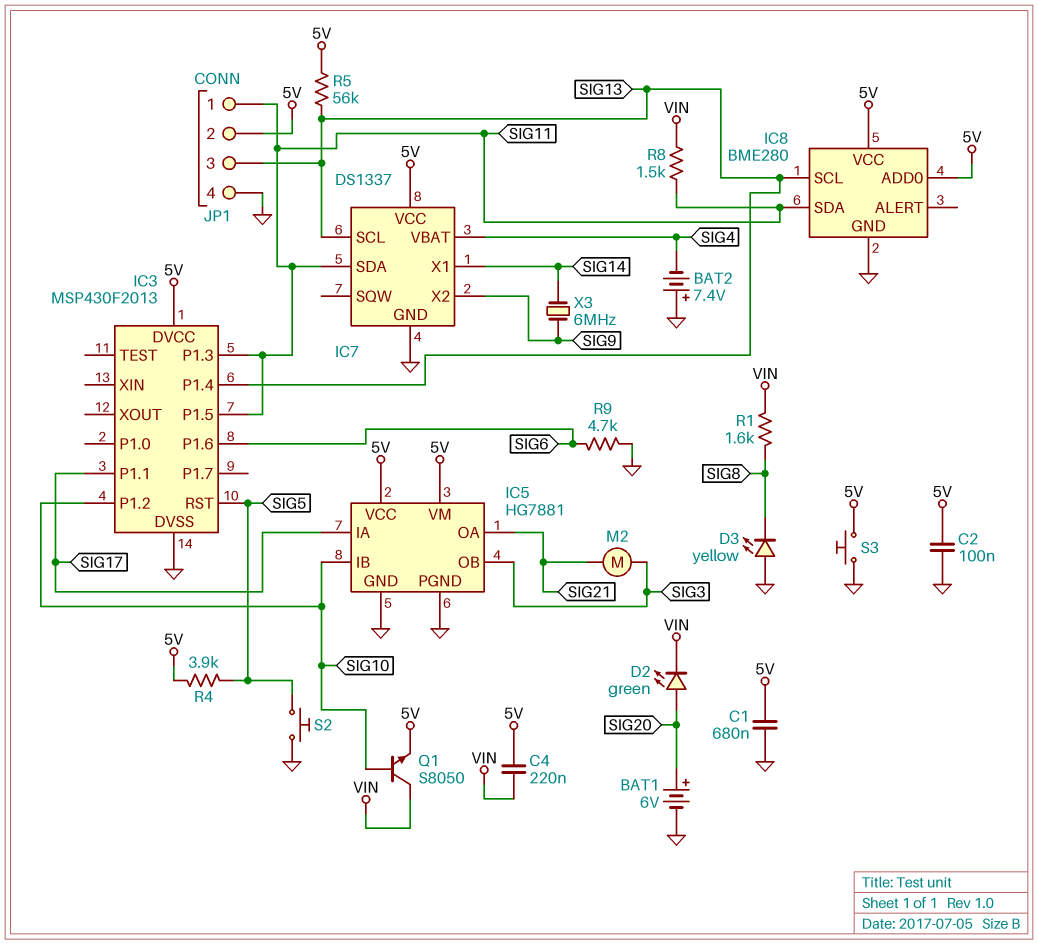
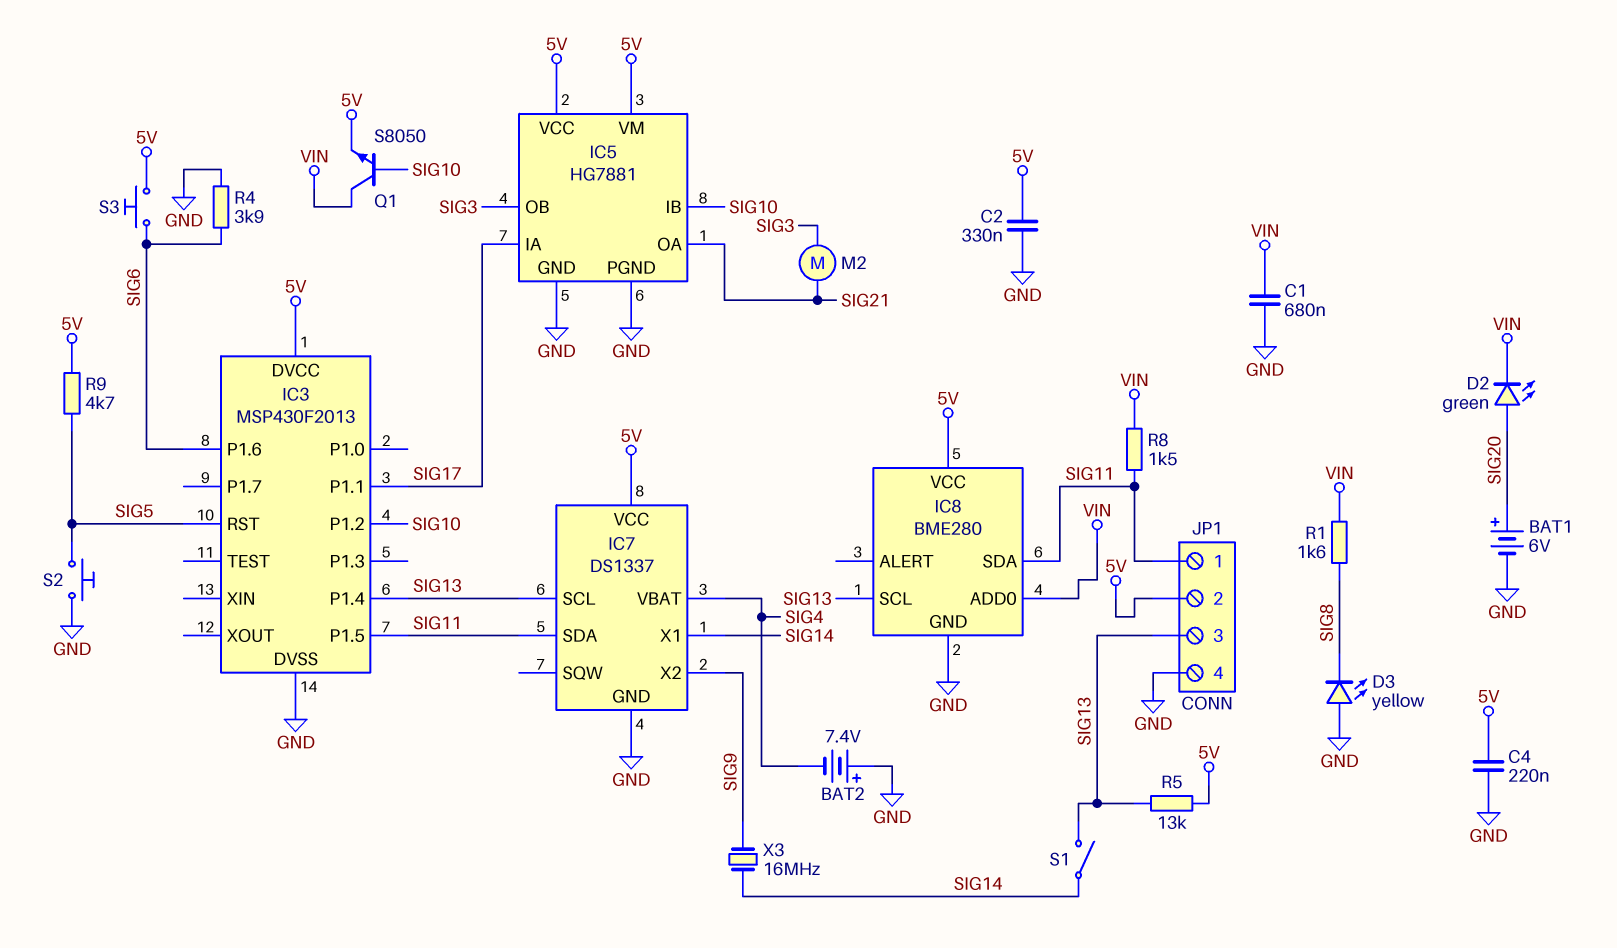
C1: 680nF (5V, GND) -> 680nF (GND, VIN)
C2: 100nF (5V, GND) -> 330nF (5V, GND)
C4: 220nF (5V, VIN) -> 220nF (5V, GND)
IC3 pin P1.3: SIG11 -> none
IC8 pin ADD0: 5V -> VIN
R4: 3.9k (5V, SIG5) -> 3.9k (GND, SIG6)
R5: 56k (5V, SIG13) -> 13k (5V, SIG13)
R9: 4.7k (GND, SIG6) -> 4.7k (5V, SIG5)
S1: none -> switch (SIG13, SIG14)
S3: button (5V, GND) -> button (5V, SIG6)
X3: 6MHz (SIG9, SIG14) -> 16MHz (SIG9, SIG14)

